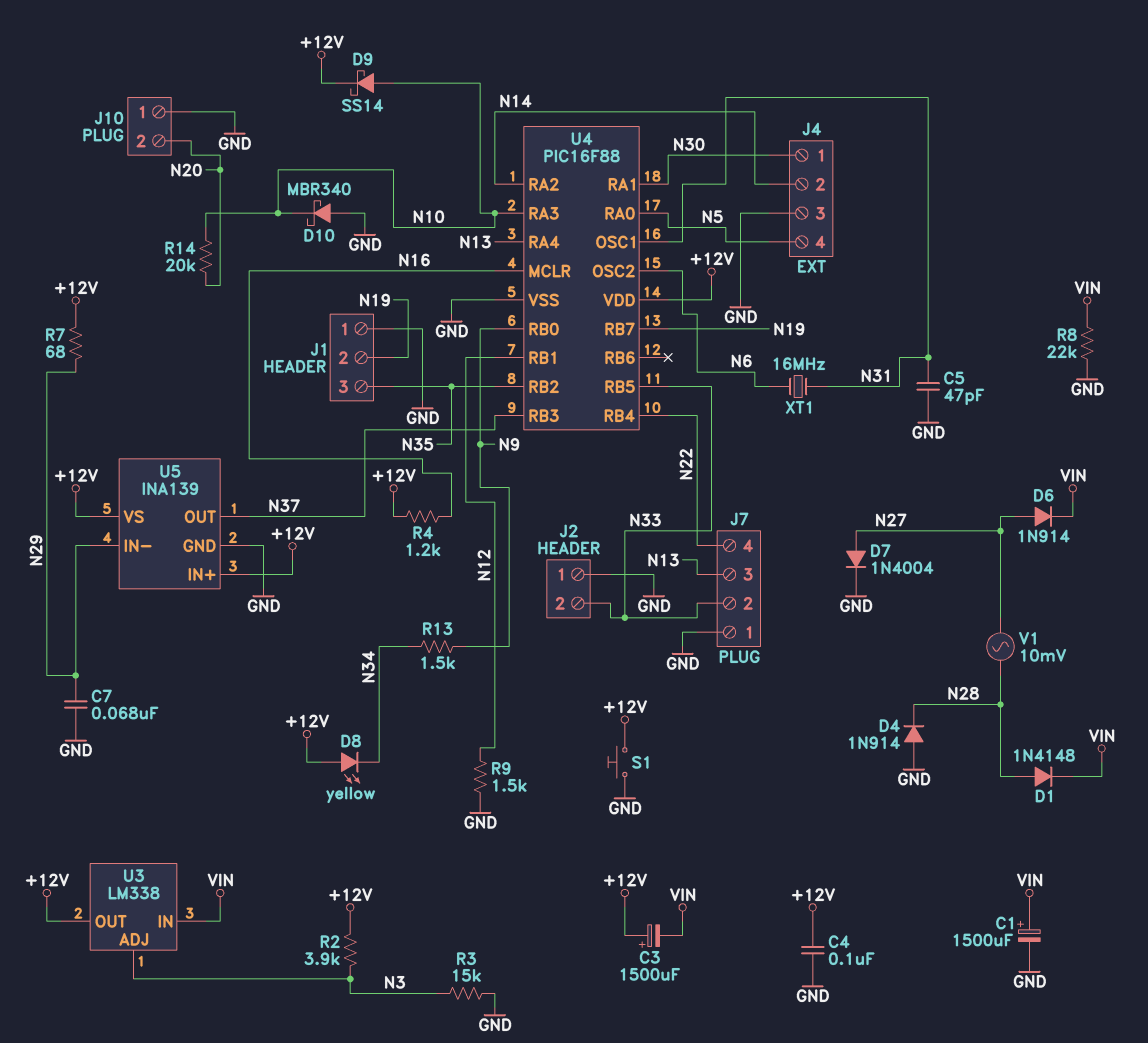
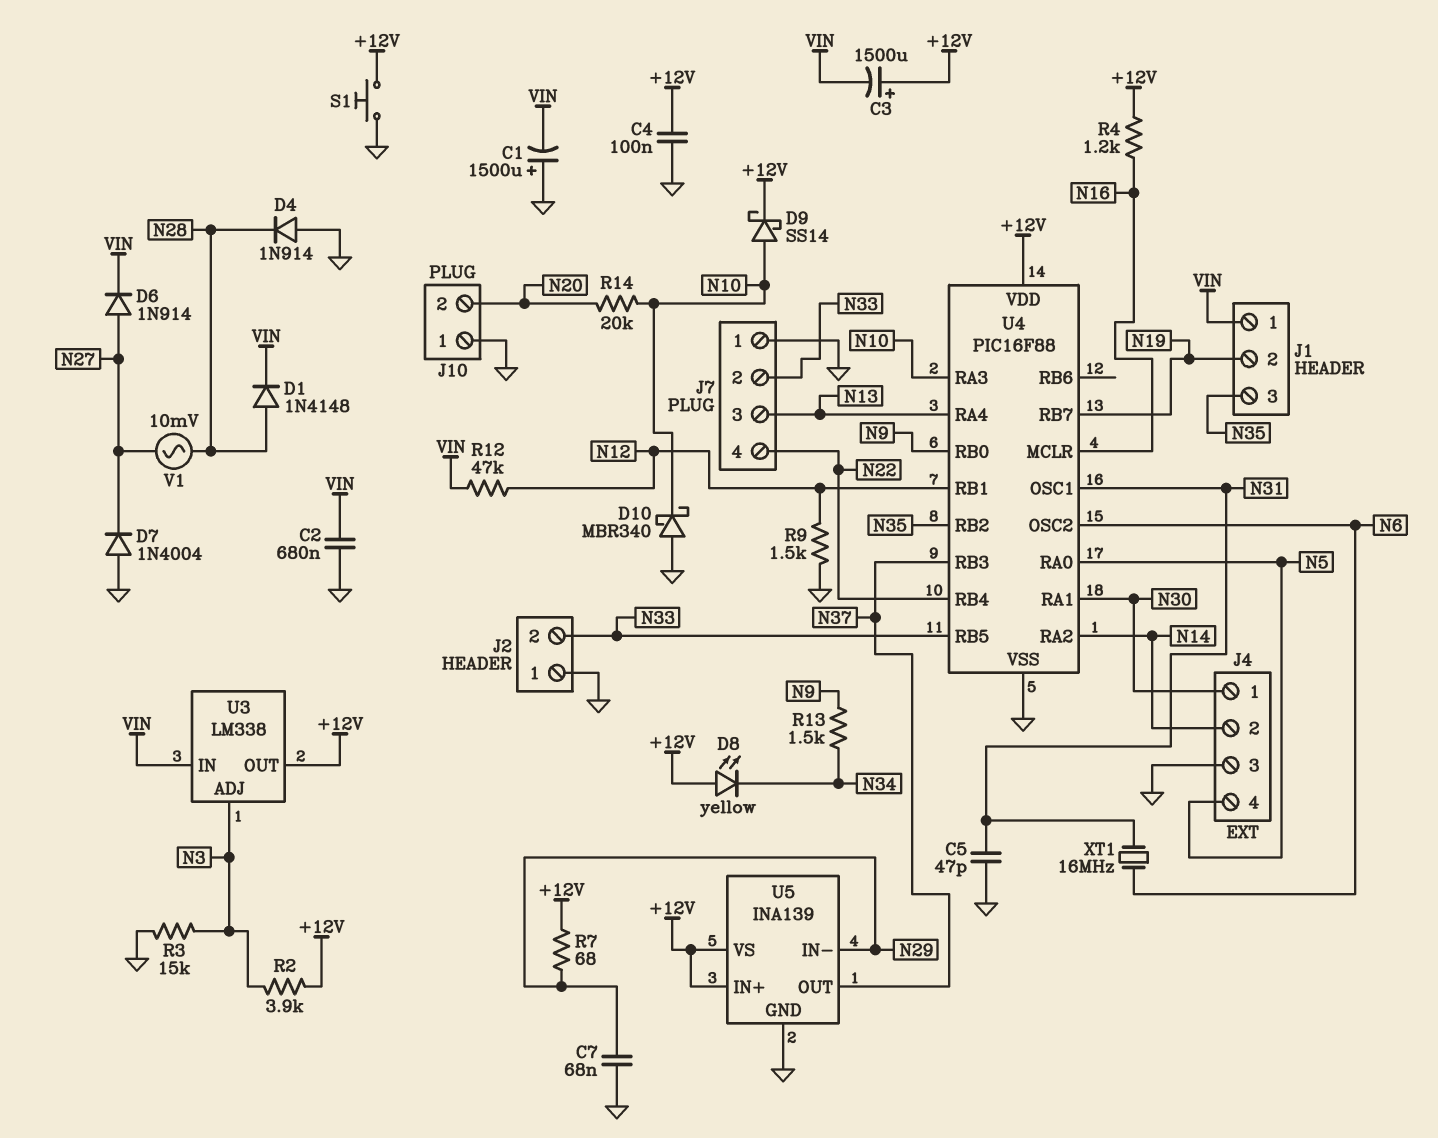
C1: 1500uF (plus VIN, minus GND) -> 1500uF (plus GND, minus VIN)
C2: none -> 680nF (GND, VIN)
D7: diode 1N4004 (A N27, K GND) -> diode 1N4004 (A GND, K N27)
J1 pin 1: GND -> VIN
R8: 22k (GND, VIN) -> none
R12: none -> 47k (N12, VIN)

